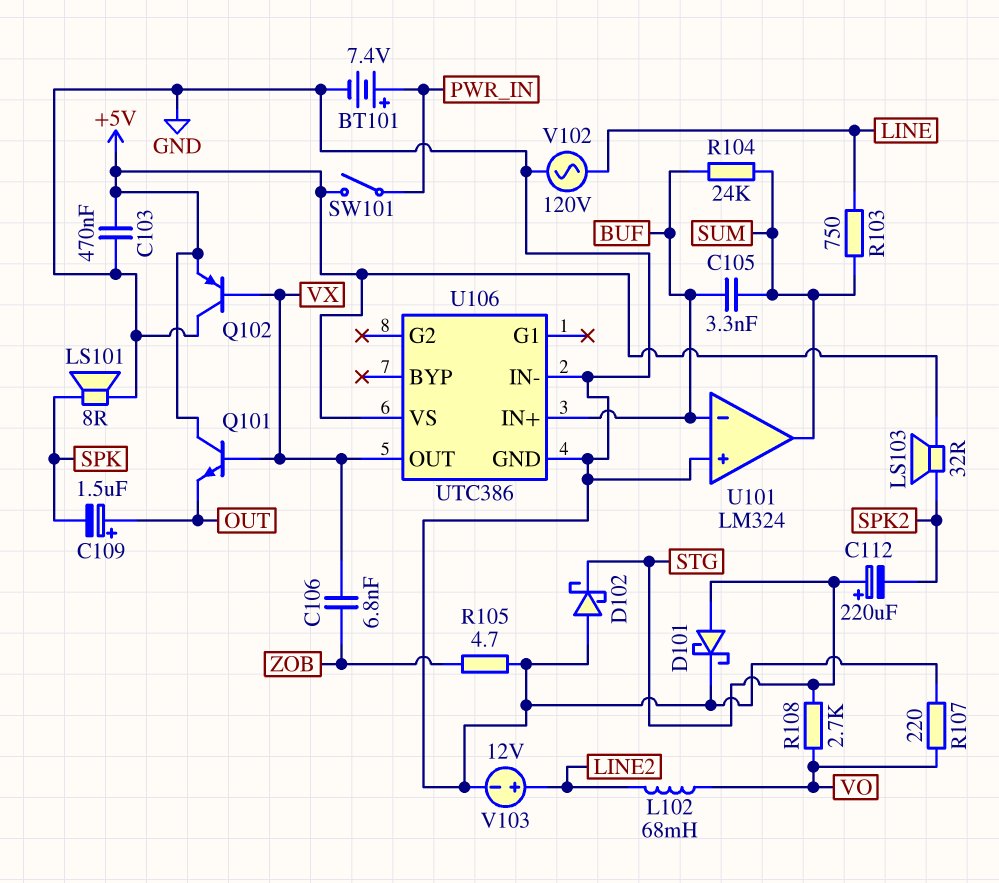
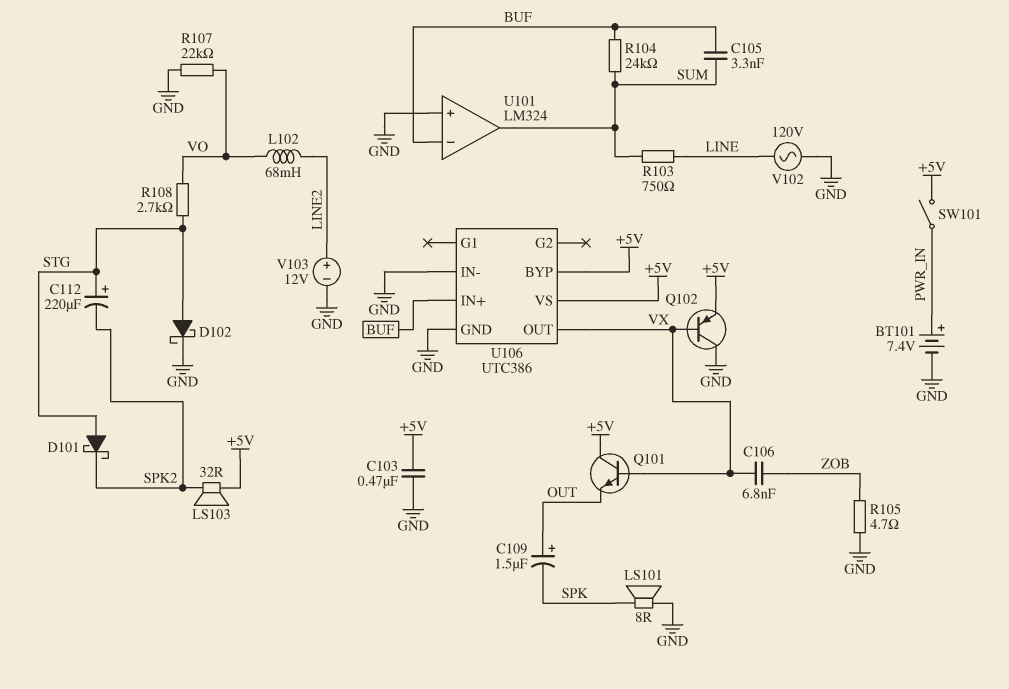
D101: schottky (A STG, K GND) -> schottky (A STG, K SPK2)
D102: schottky (A GND, K STG) -> schottky (A STG, K GND)
R107: 220 (GND, VO) -> 22k (GND, VO)
U106 pin BYP: none -> +5V

